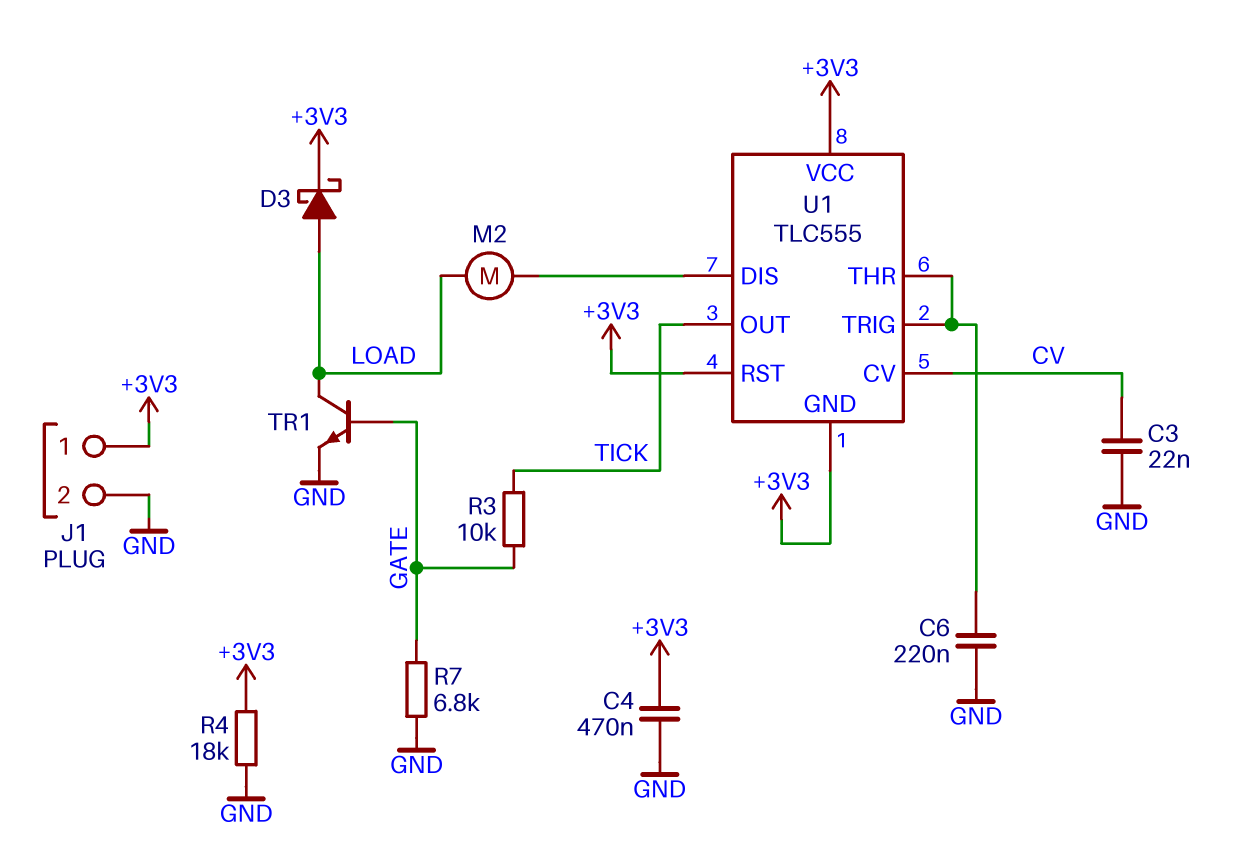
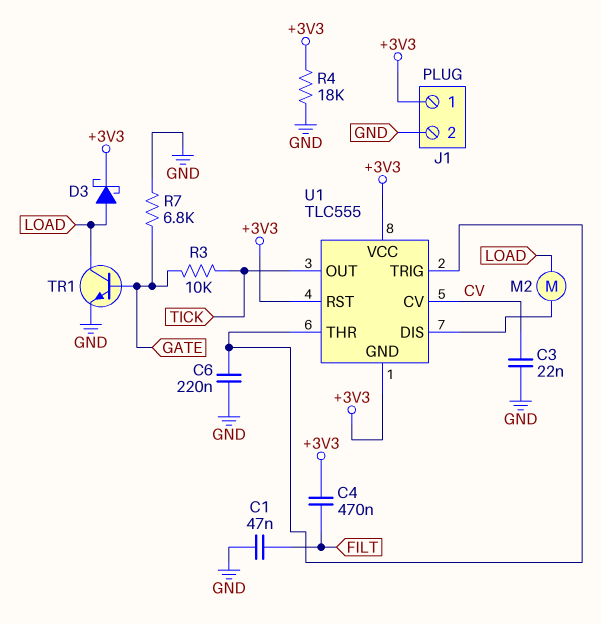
C1: none -> 47nF (FILT, GND)
C4: 470nF (+3V3, GND) -> 470nF (+3V3, FILT)

